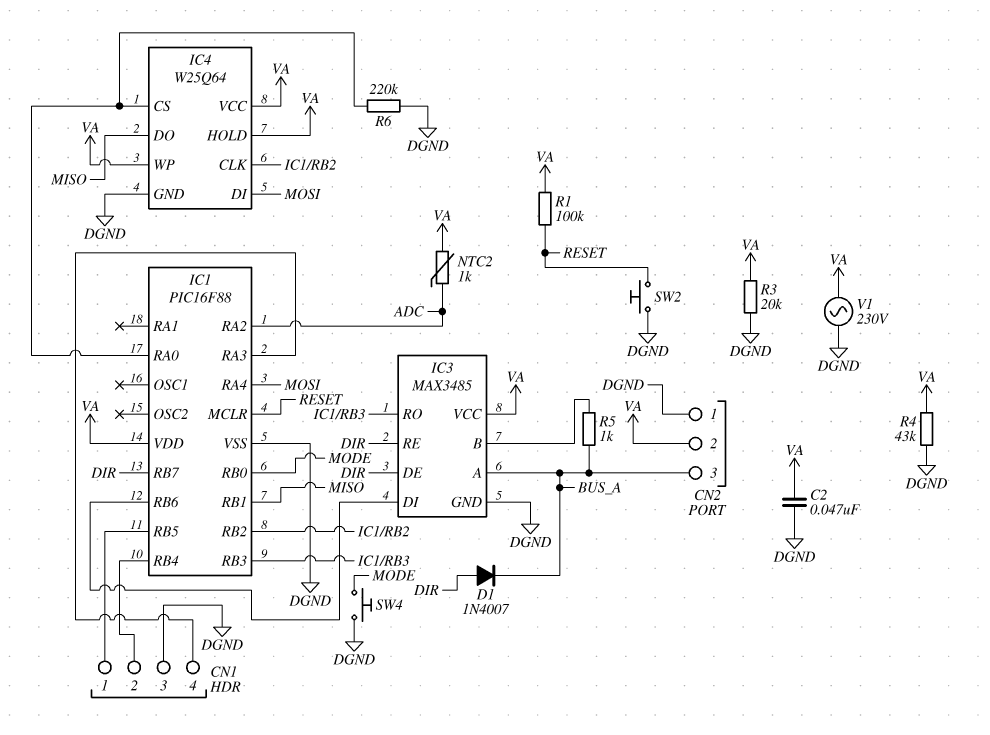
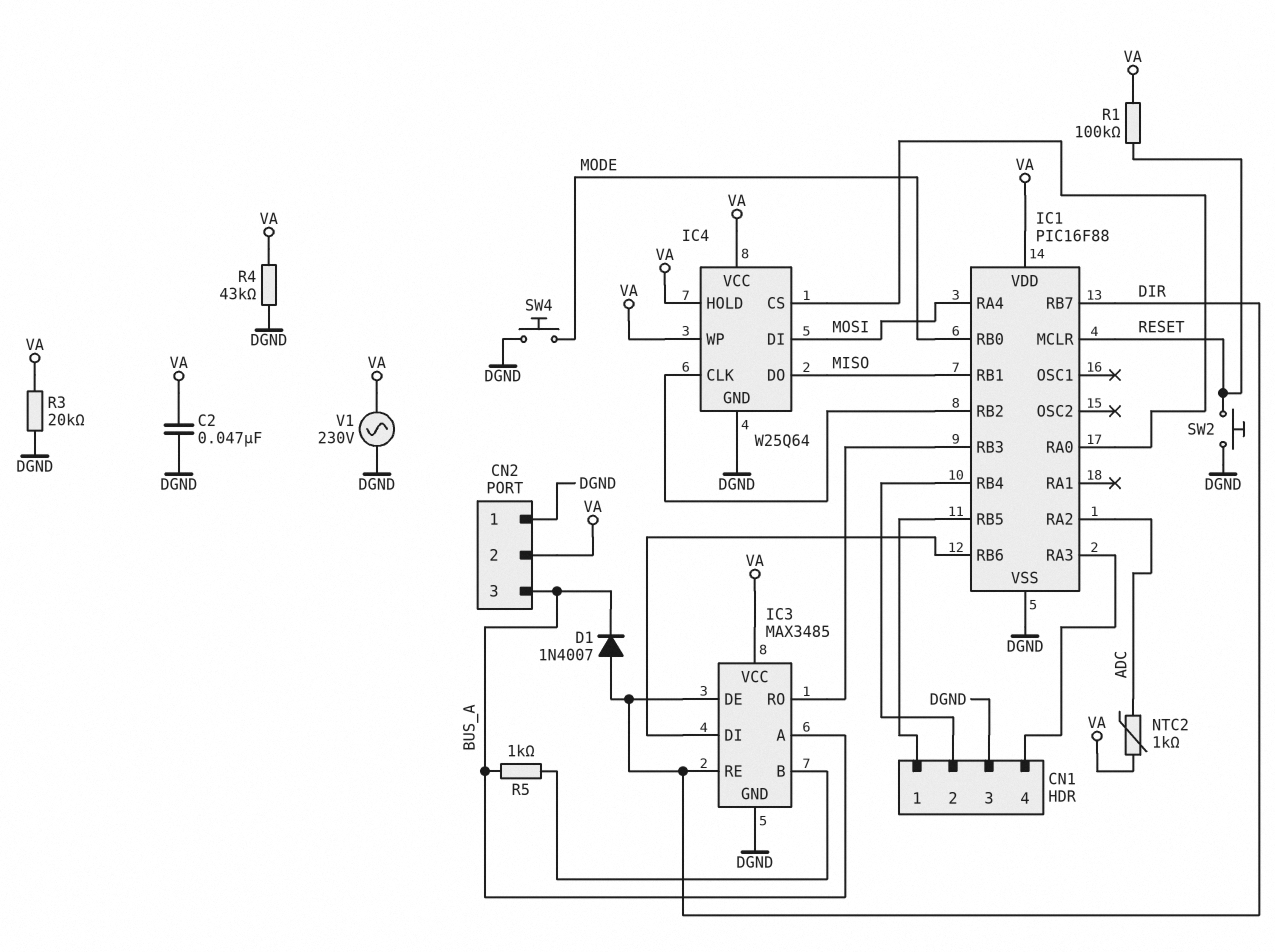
R6: 220k (DGND, IC1/RA0) -> none

